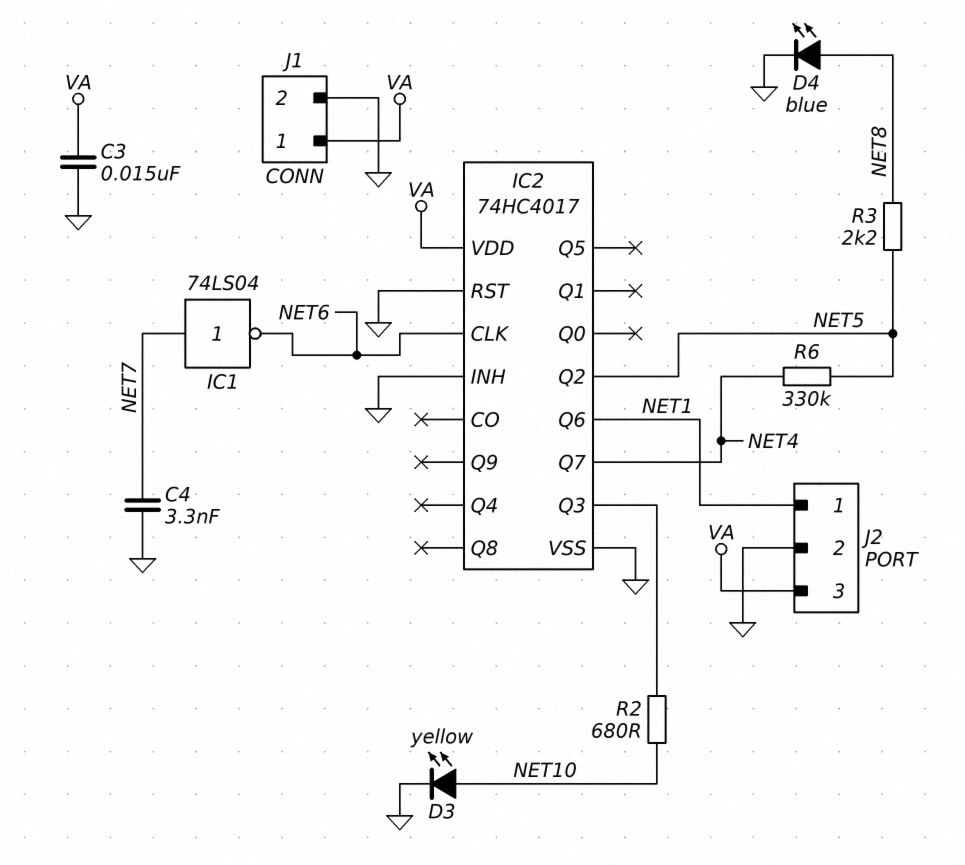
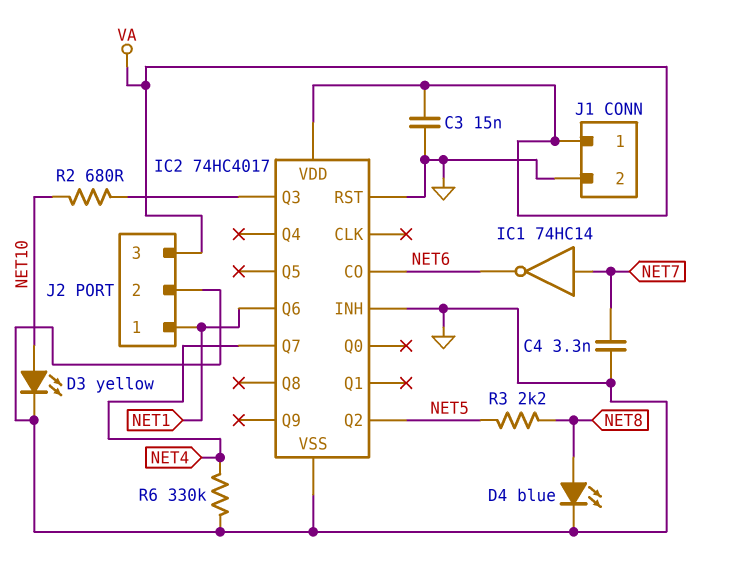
IC1: NOT 74LS04 (in NET7, out NET6) -> NOT 74HC14 (in NET7, out NET6)
IC2 pin CLK: NET6 -> none
IC2 pin CO: none -> NET6
R6: 330k (NET4, NET5) -> 330k (GND, NET4)

